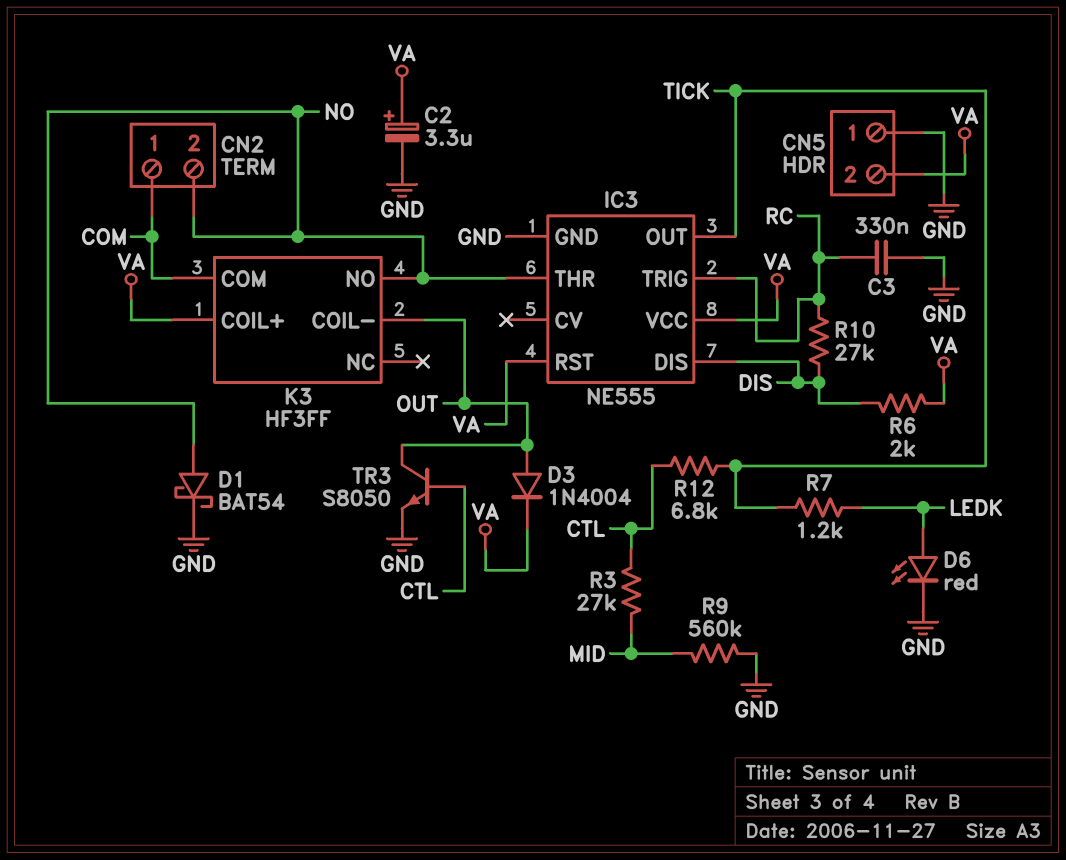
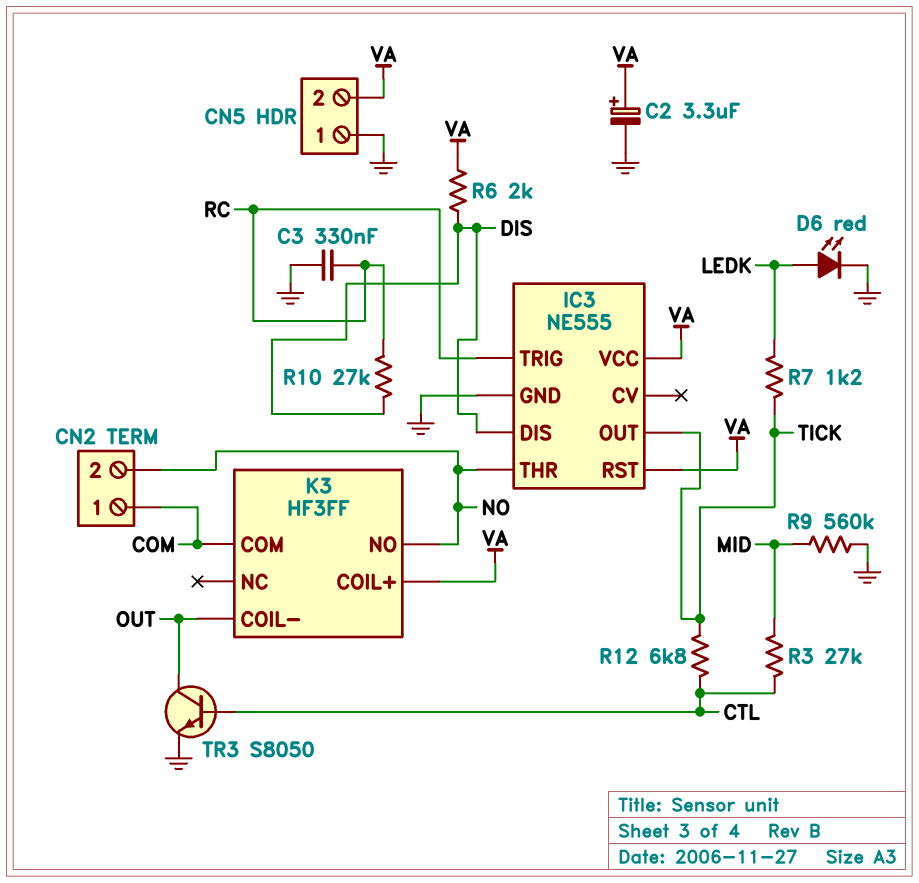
D1: schottky BAT54 (A NO, K GND) -> none
D3: diode 1N4004 (A OUT, K VA) -> none

